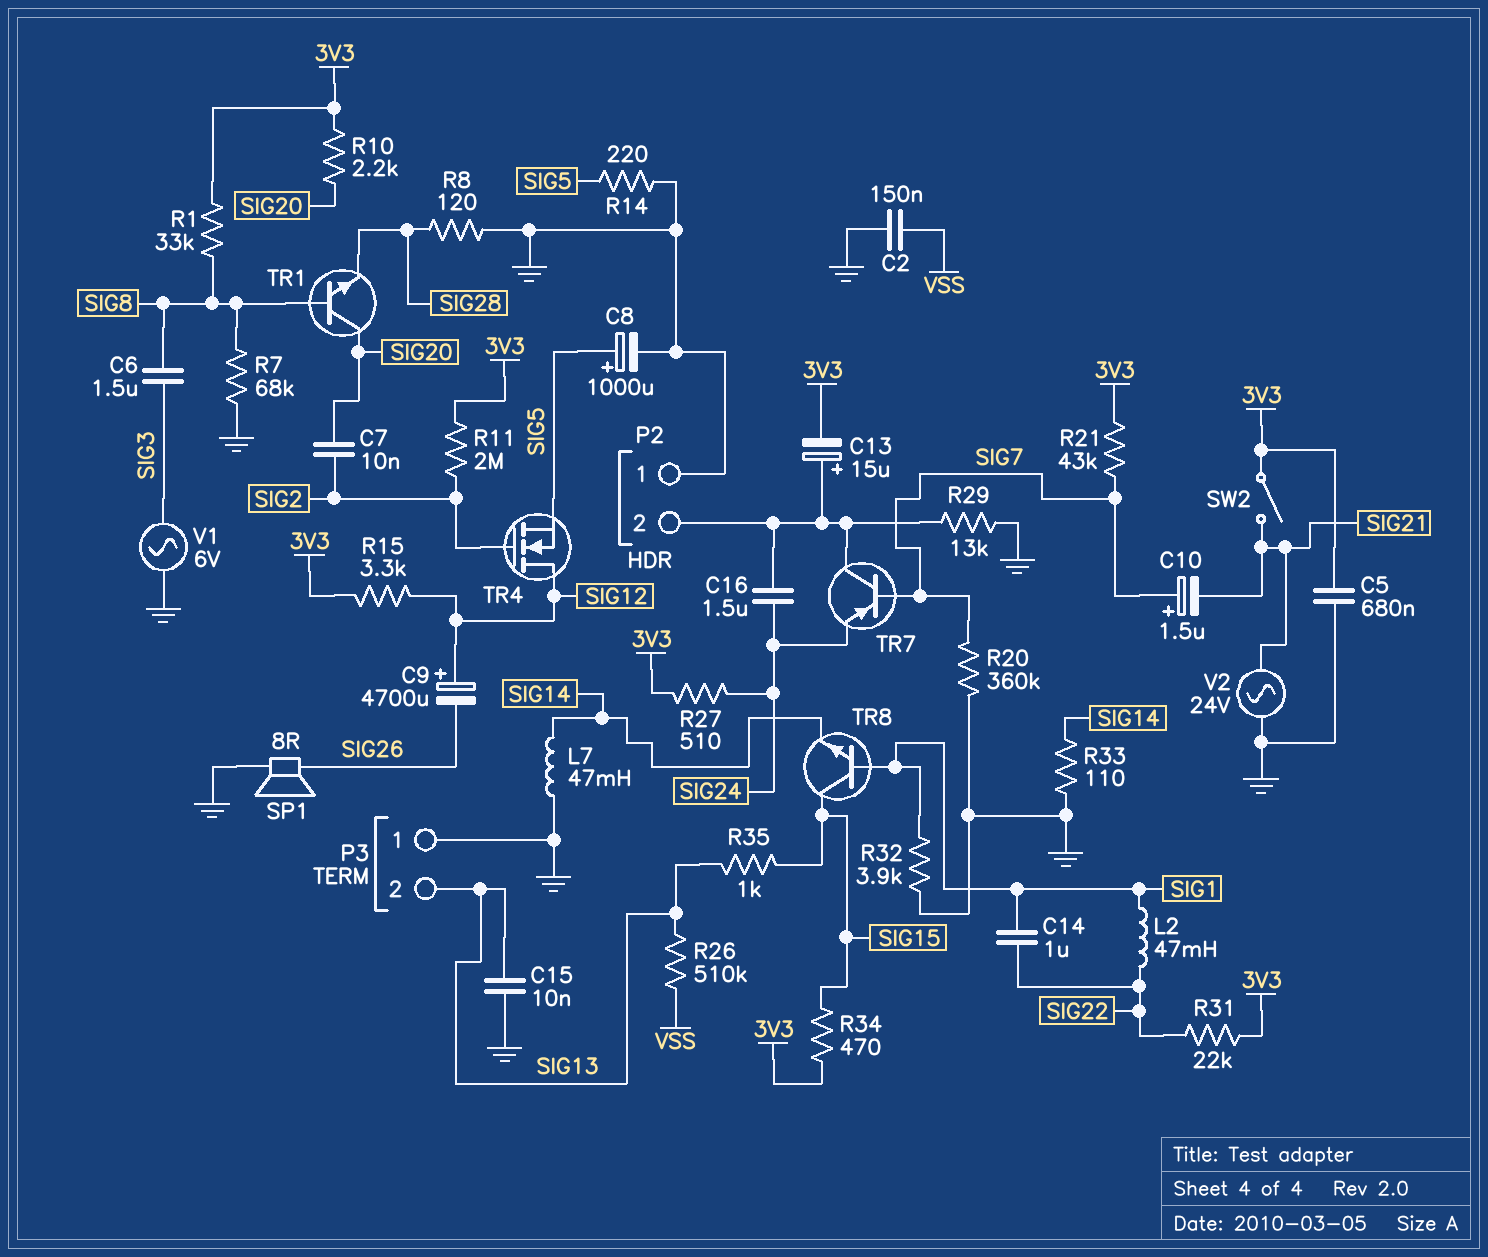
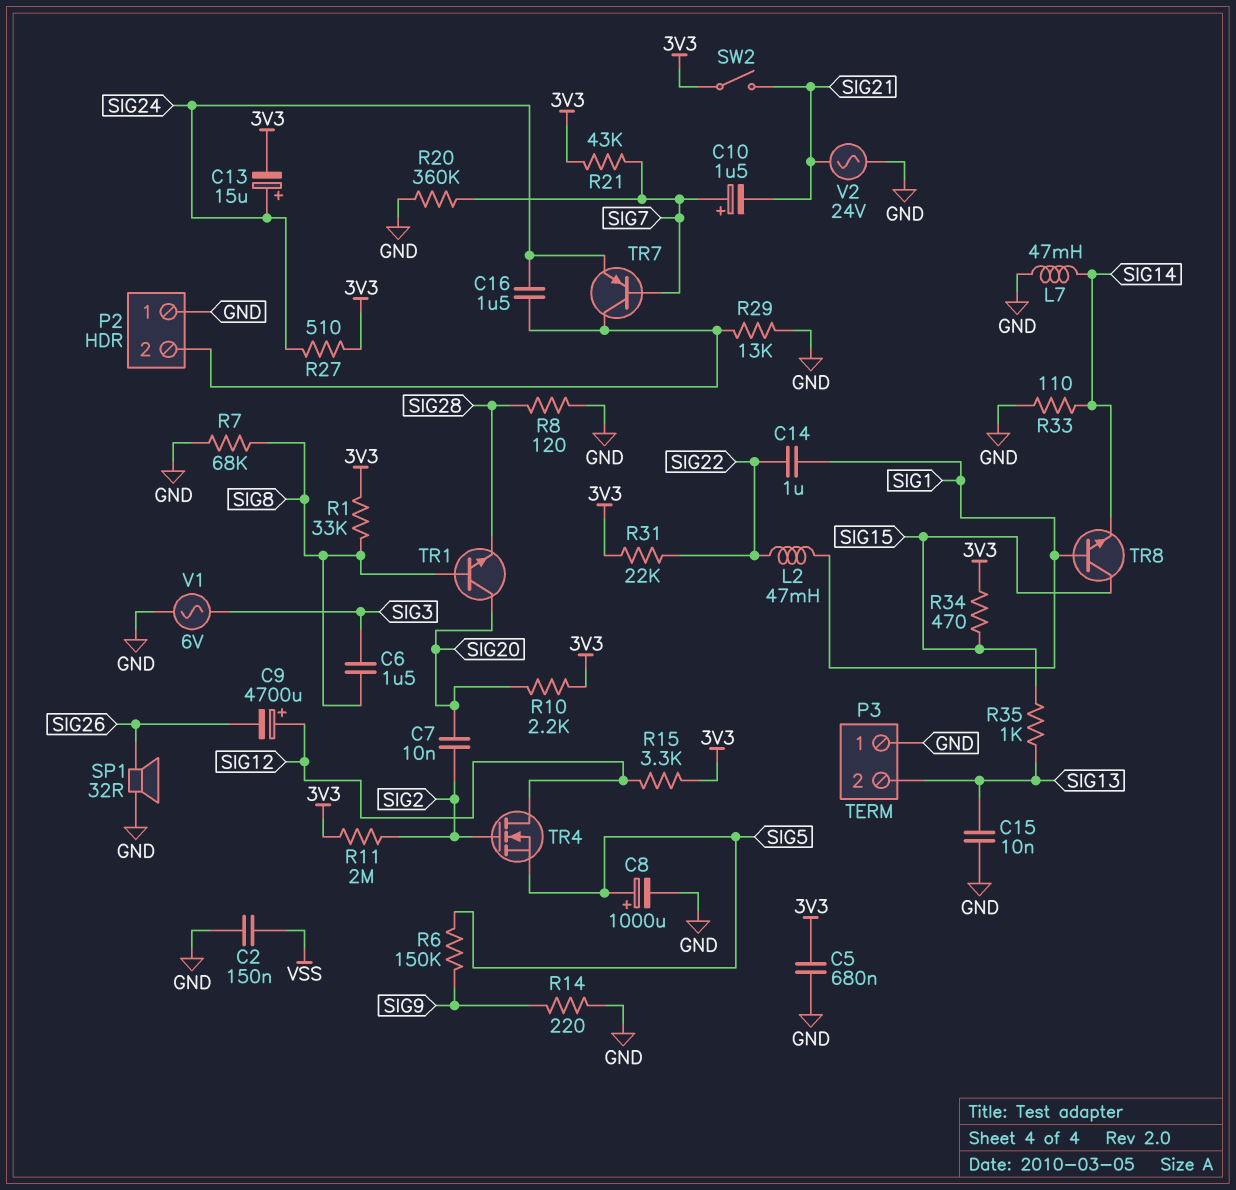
C13: 15uF (plus P2/2, minus 3V3) -> 15uF (plus SIG24, minus 3V3)
R6: none -> 150k (SIG5, SIG9)
R14: 220 (GND, SIG5) -> 220 (GND, SIG9)
R26: 510k (SIG13, VSS) -> none
R32: 3.9k (GND, SIG1) -> none
SP1: speaker 8R (GND, SIG26) -> speaker 32R (GND, SIG26)

